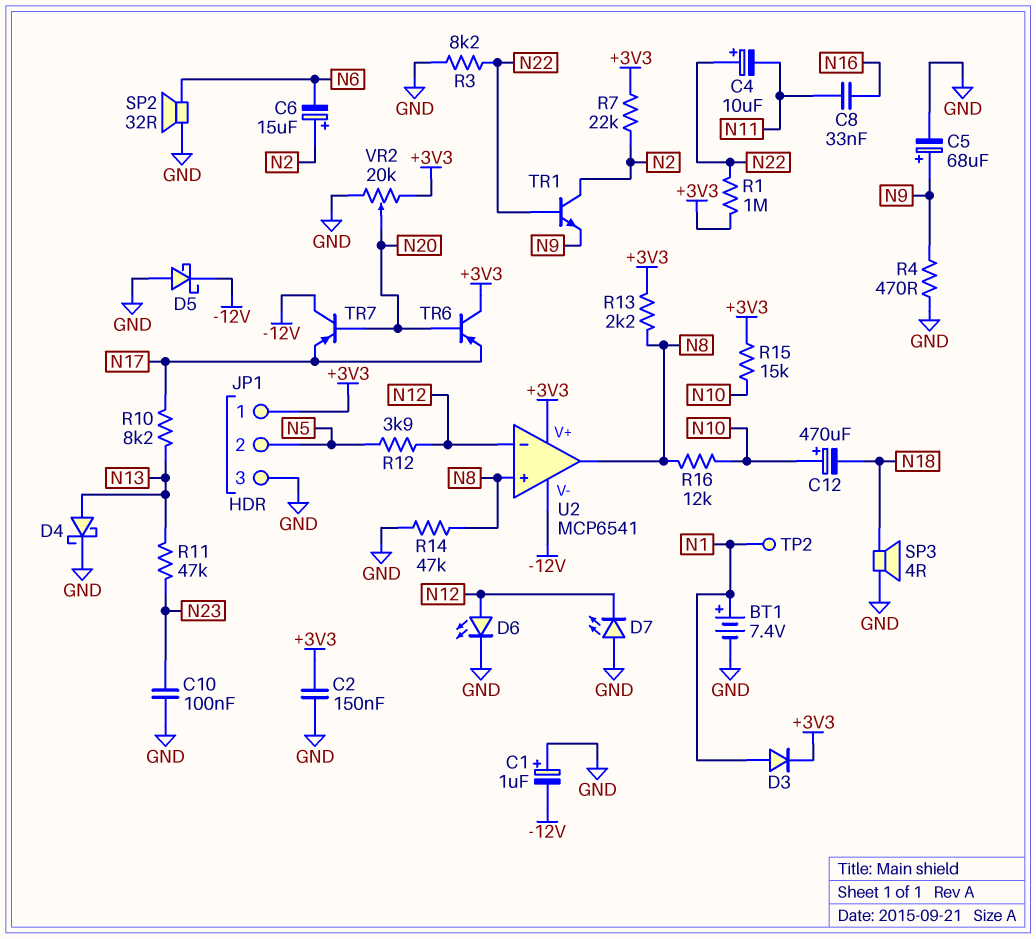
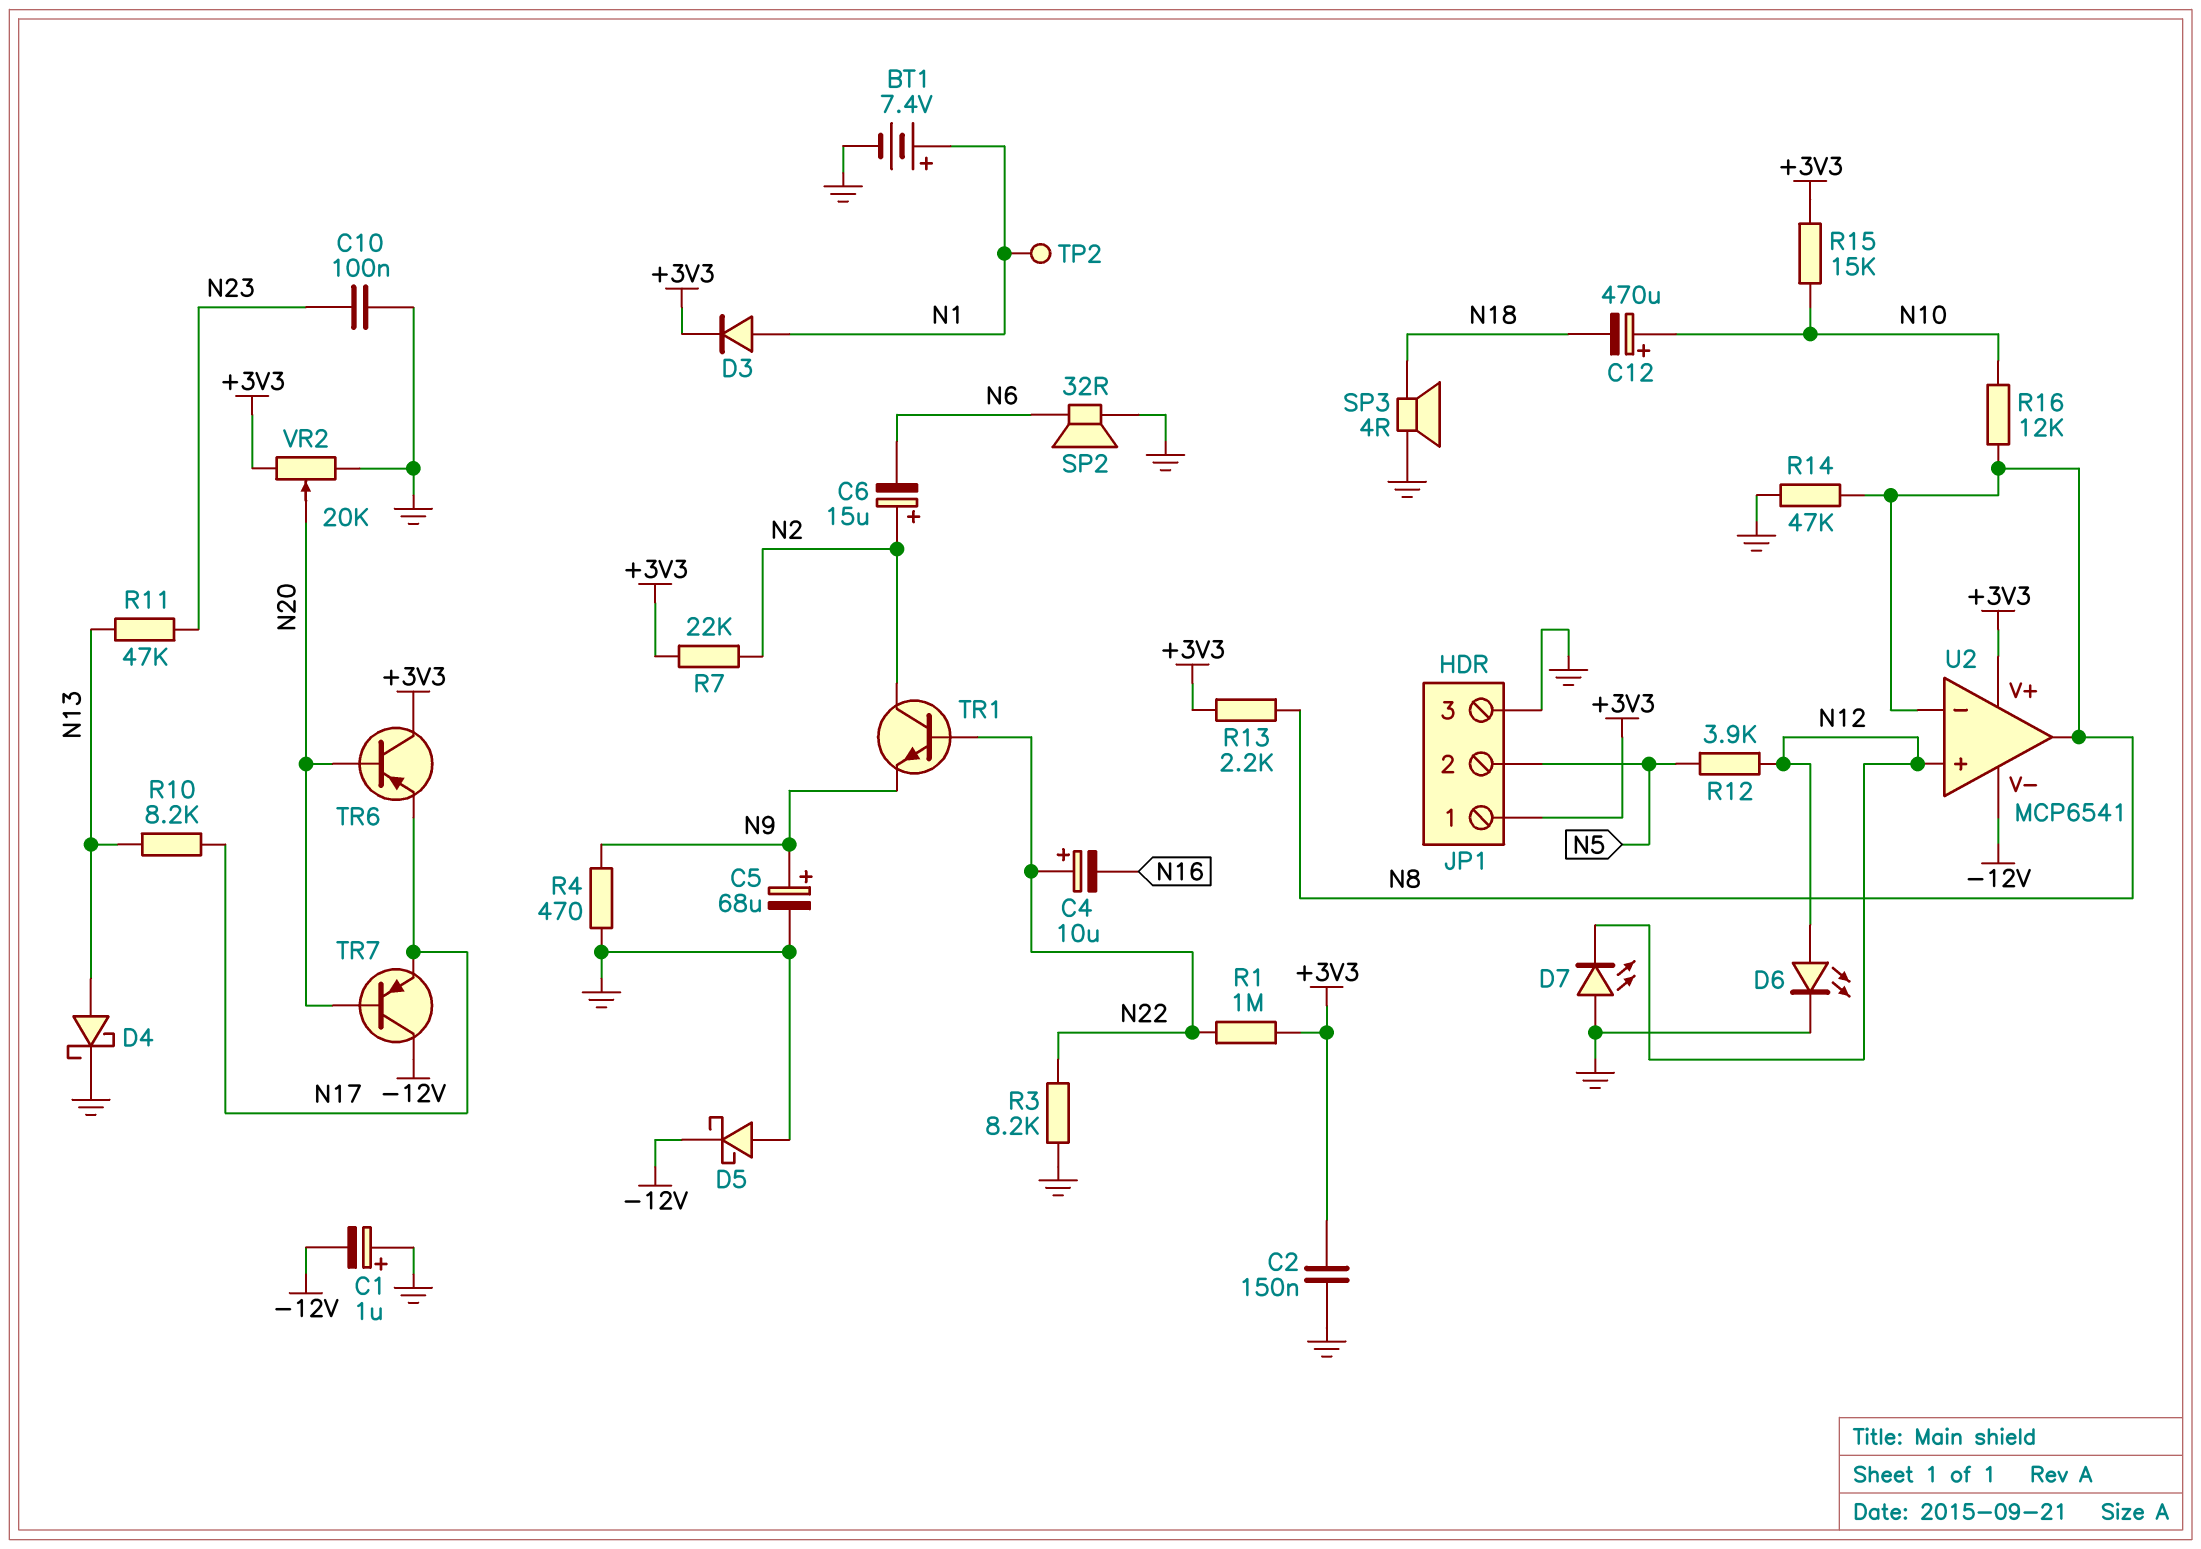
C4: 10uF (plus N22, minus N11) -> 10uF (plus N22, minus N16)
C8: 33nF (N11, N16) -> none
U2 pin in+: N8 -> N12
U2 pin in-: N12 -> N8

